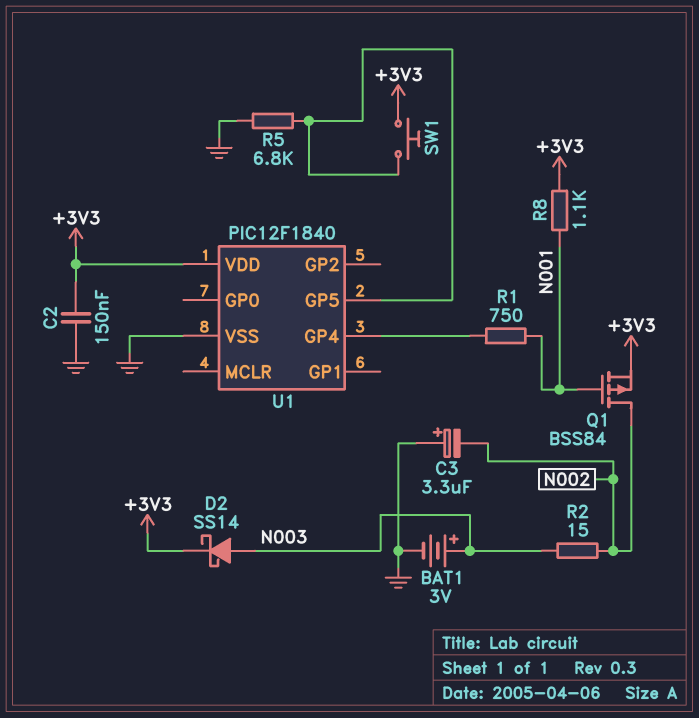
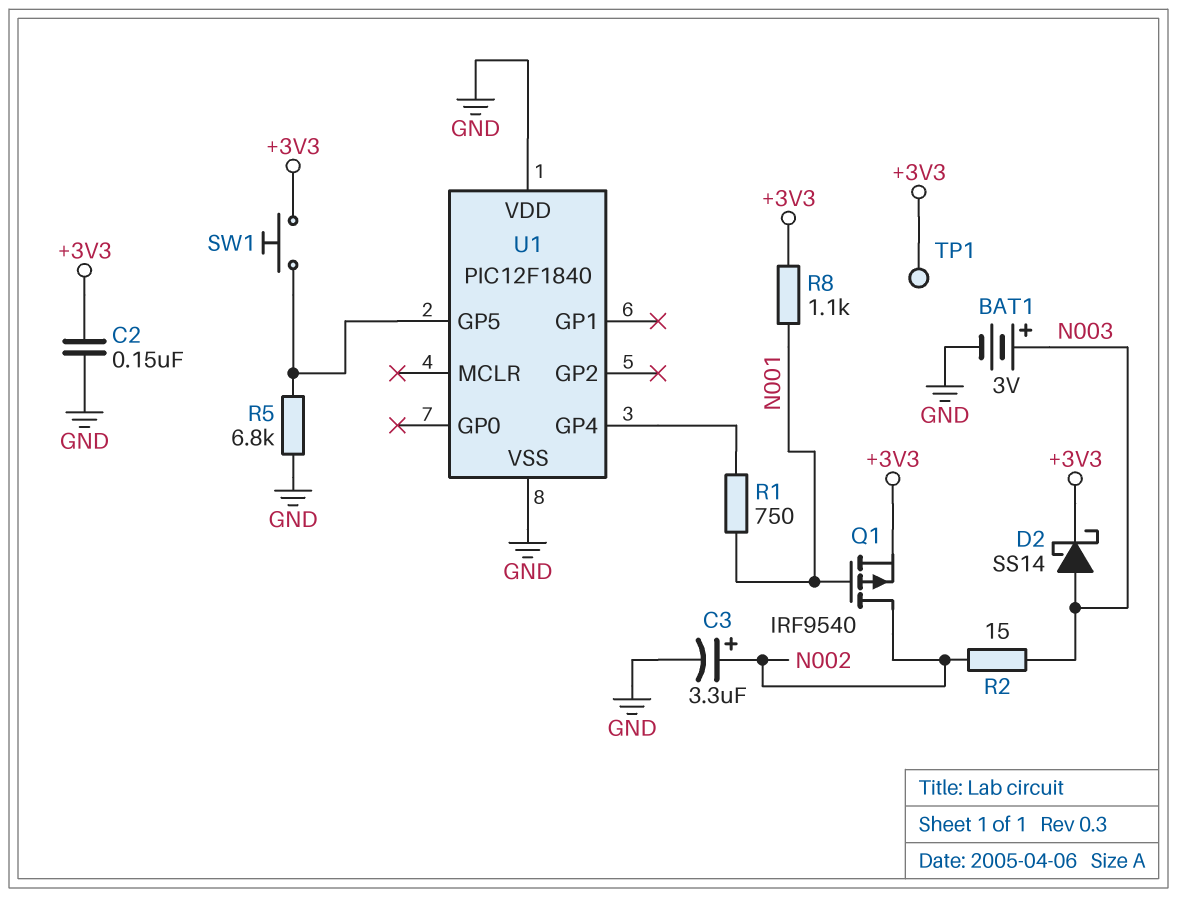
C3: 3.3uF (plus GND, minus N002) -> 3.3uF (plus N002, minus GND)
Q1: PMOS BSS84 (G N001, D N002, S +3V3) -> PMOS IRF9540 (G N001, D N002, S +3V3)
TP1: none -> test point (+3V3)
U1 pin VDD: +3V3 -> GND

